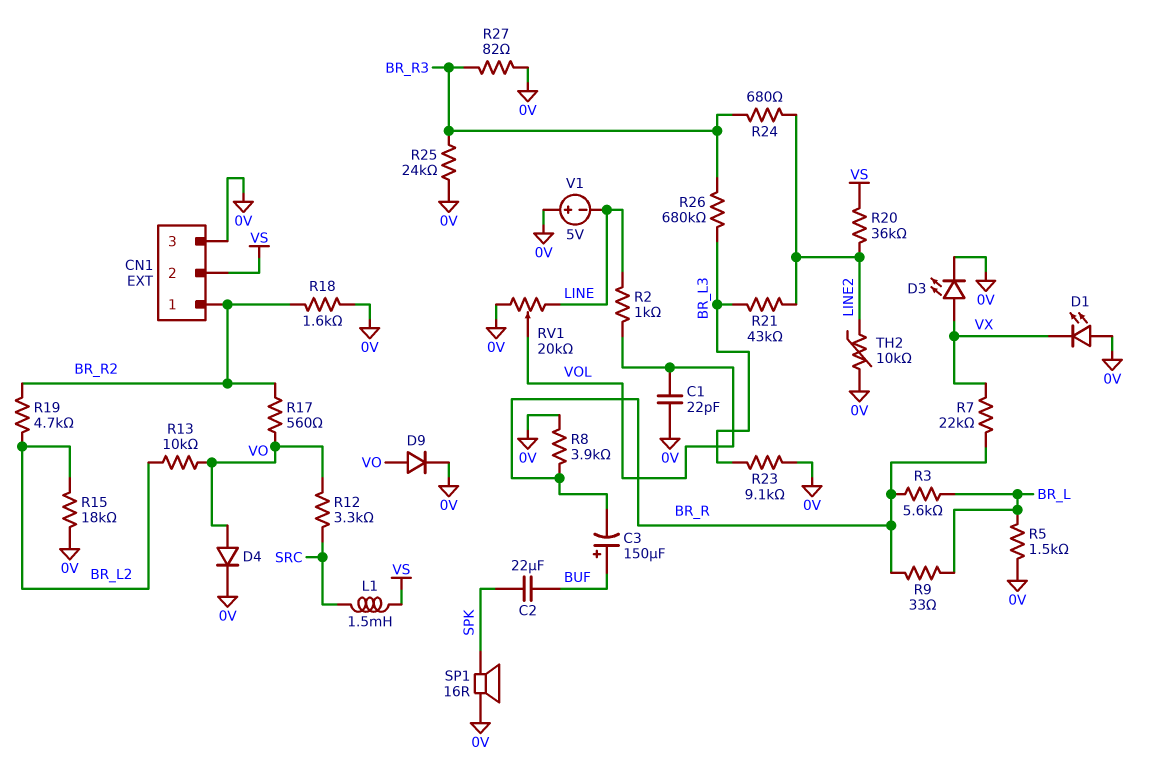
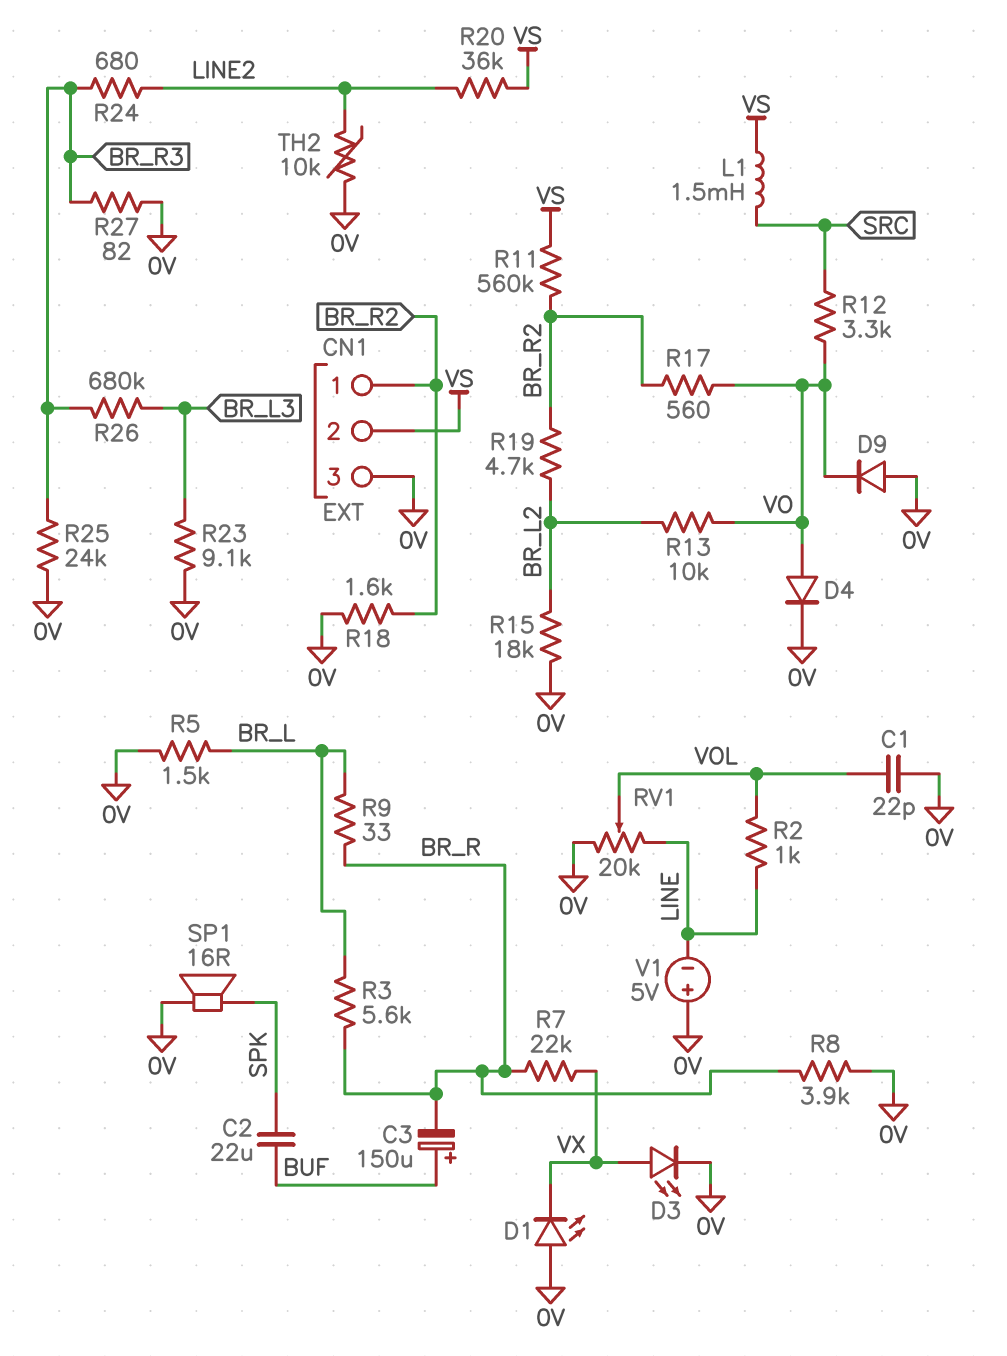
D9: diode (A VO, K 0V) -> diode (A 0V, K VO)
R11: none -> 560k (BR_R2, VS)
R21: 43k (BR_L3, LINE2) -> none

